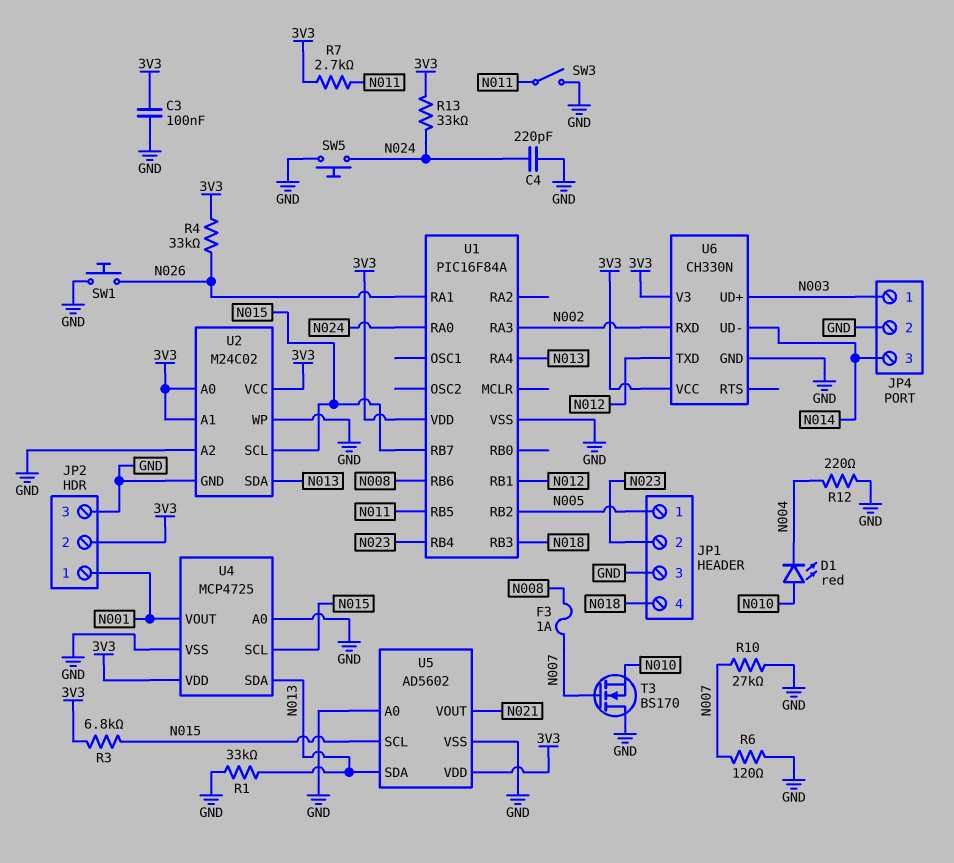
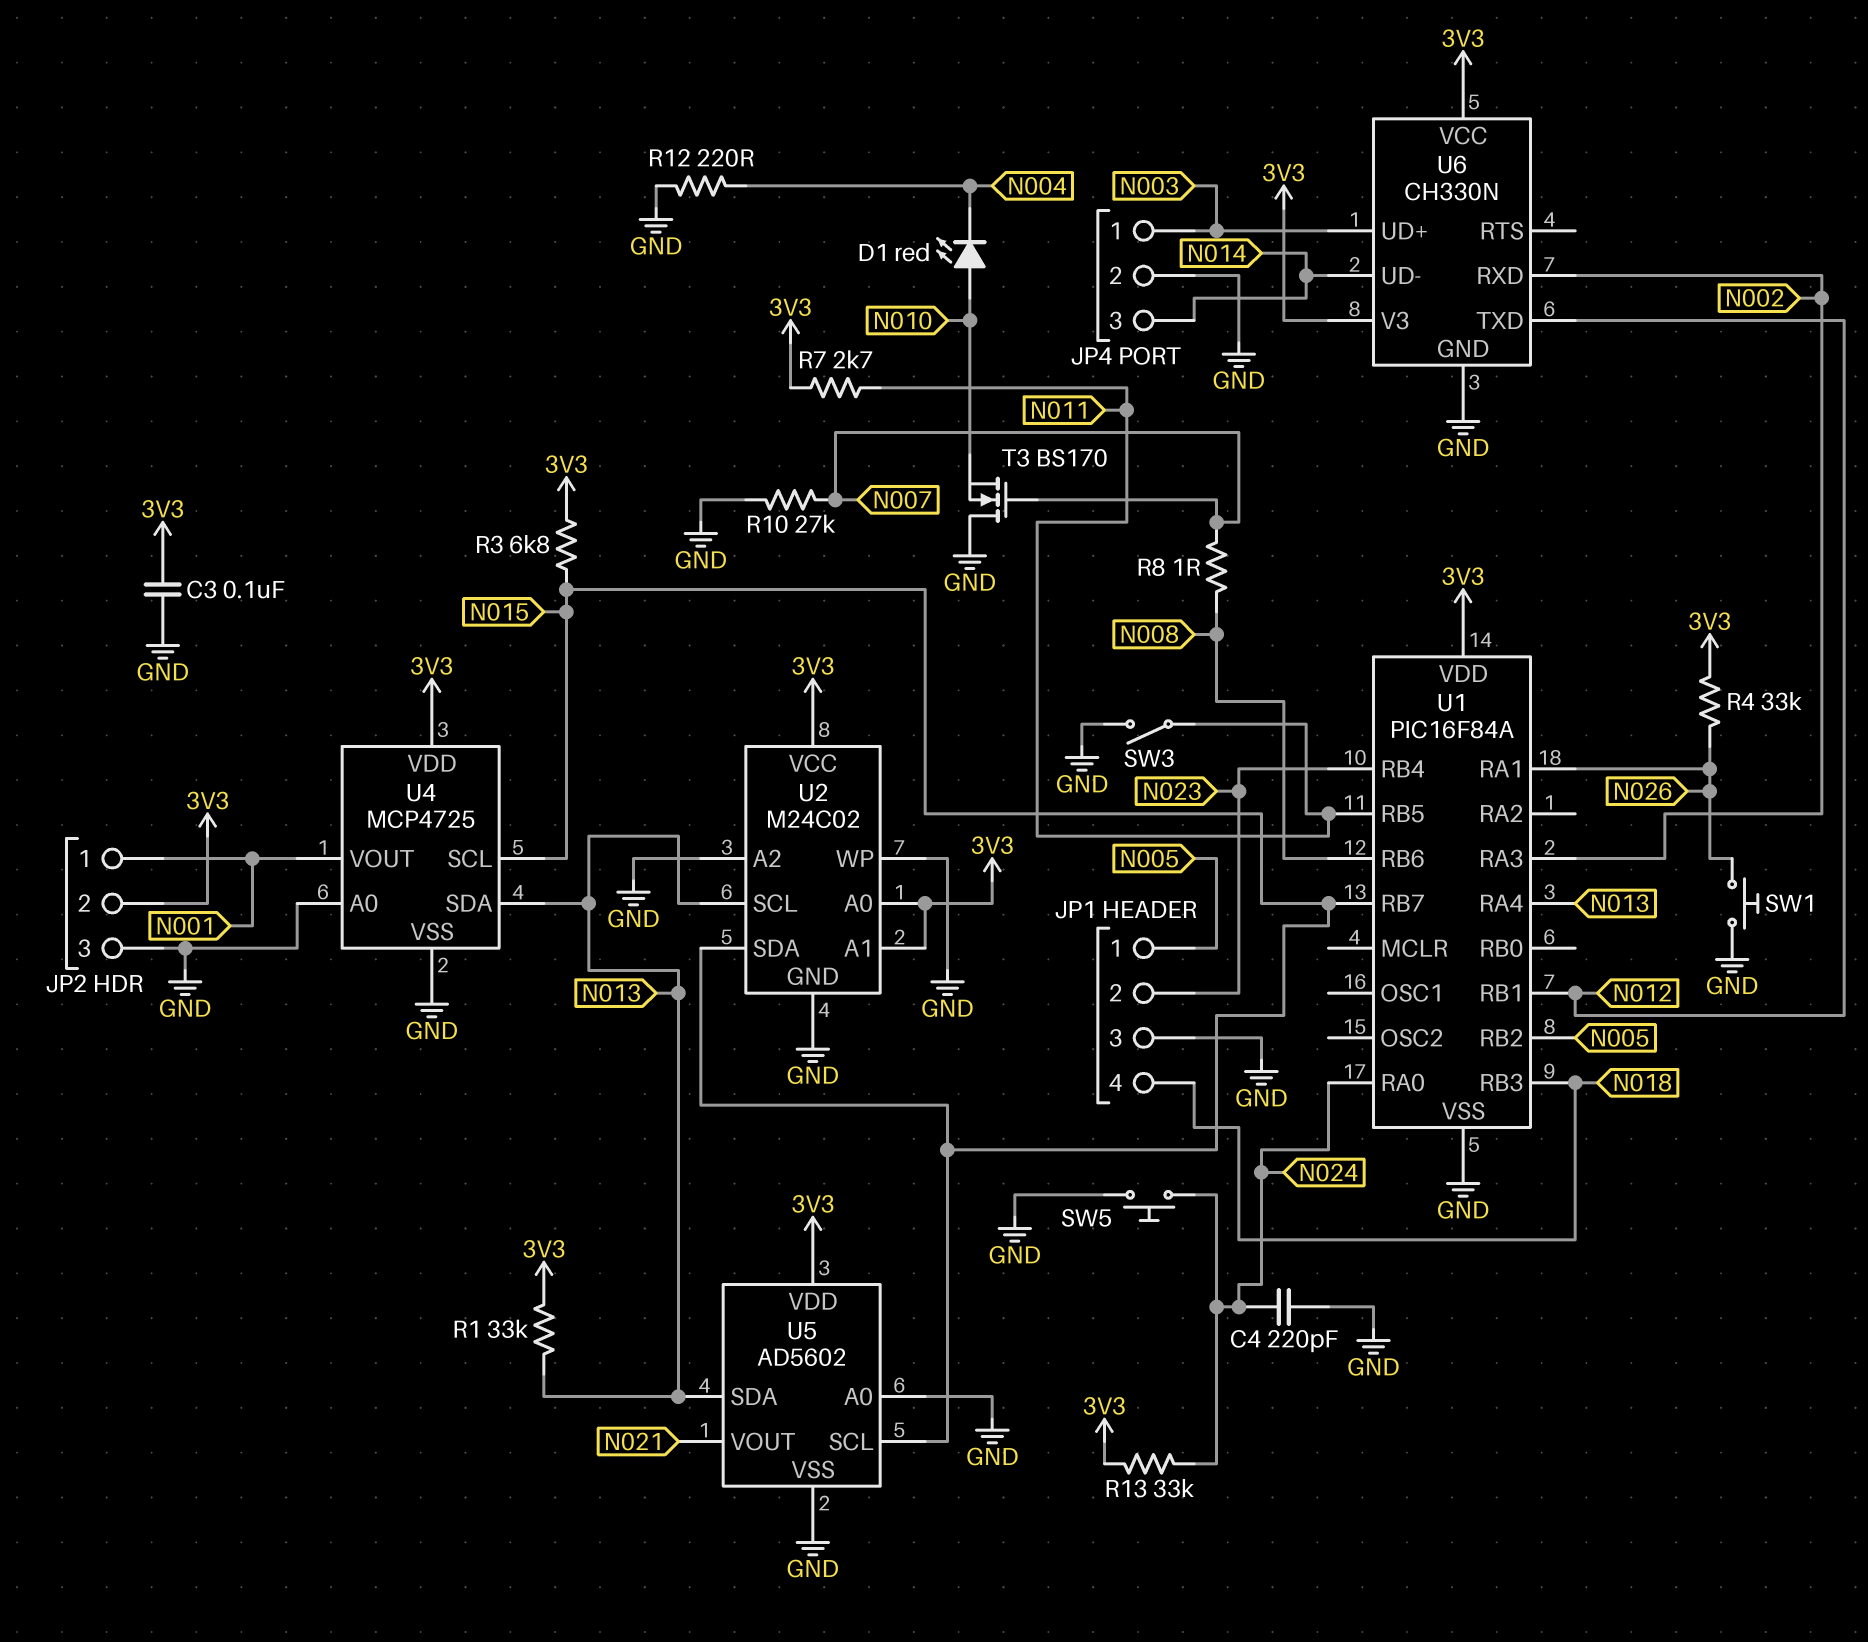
F3: 1A (N007, N008) -> none
R1: 33k (GND, N013) -> 33k (3V3, N013)
R6: 120 (GND, N007) -> none
R8: none -> 1 (N007, N008)
U2 pin SCL: N015 -> N013
U2 pin SDA: N013 -> N015

